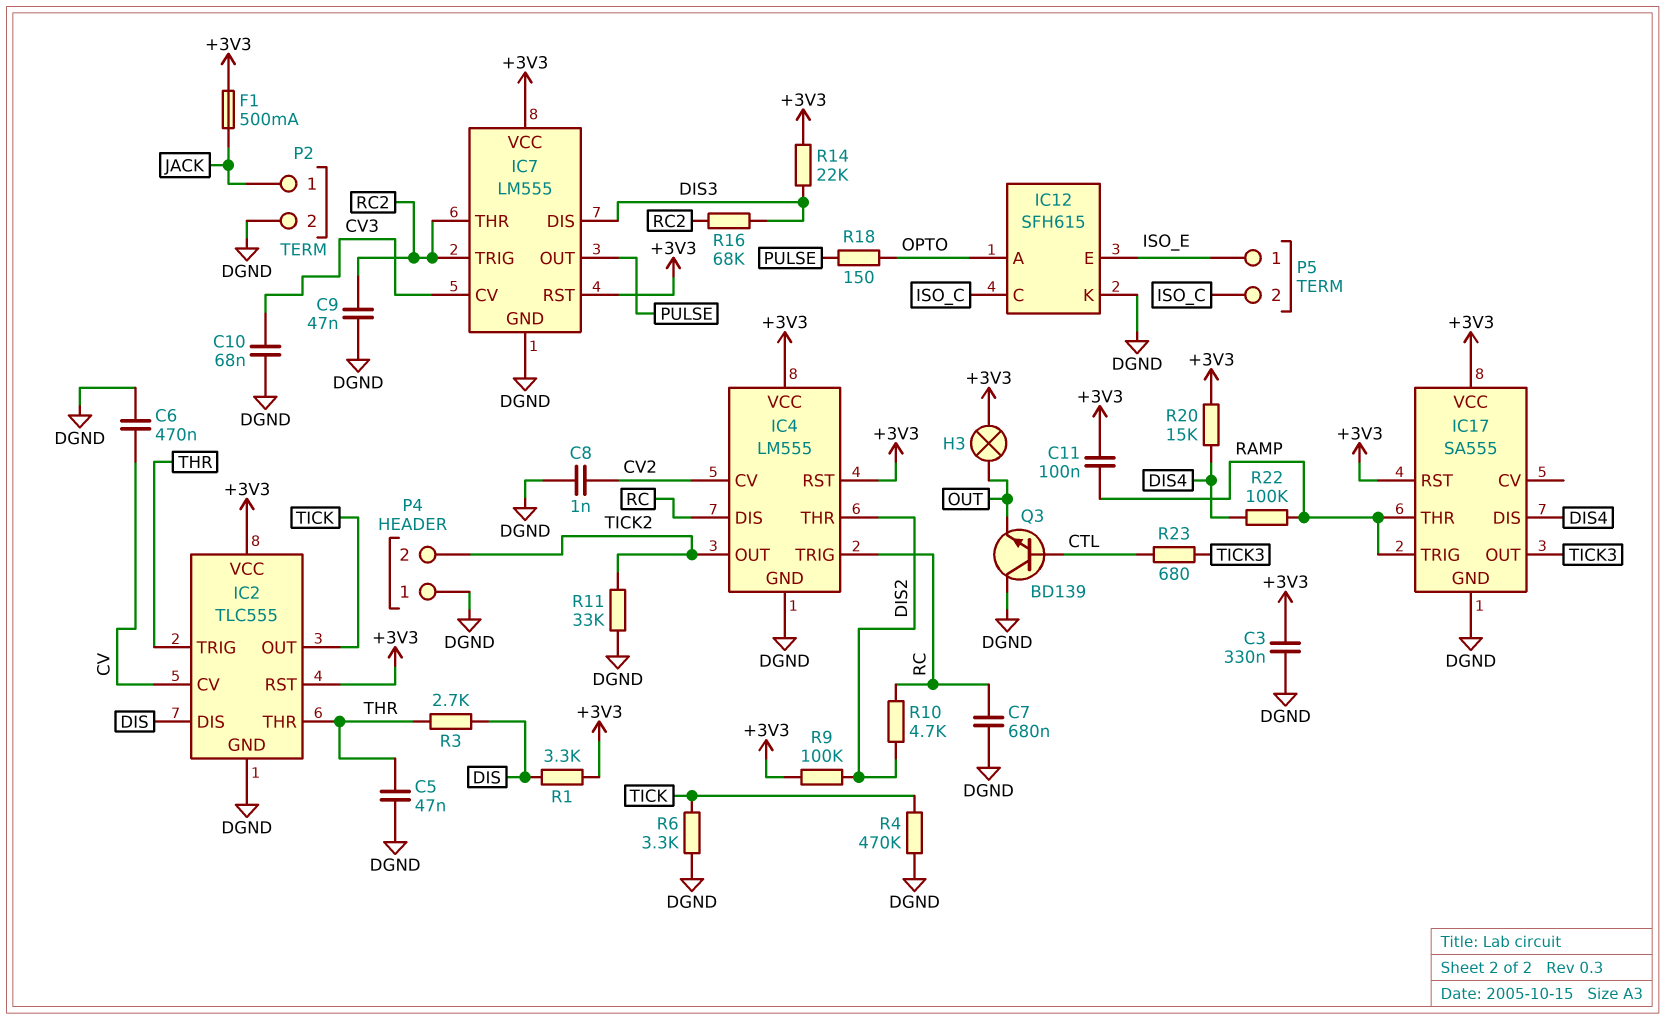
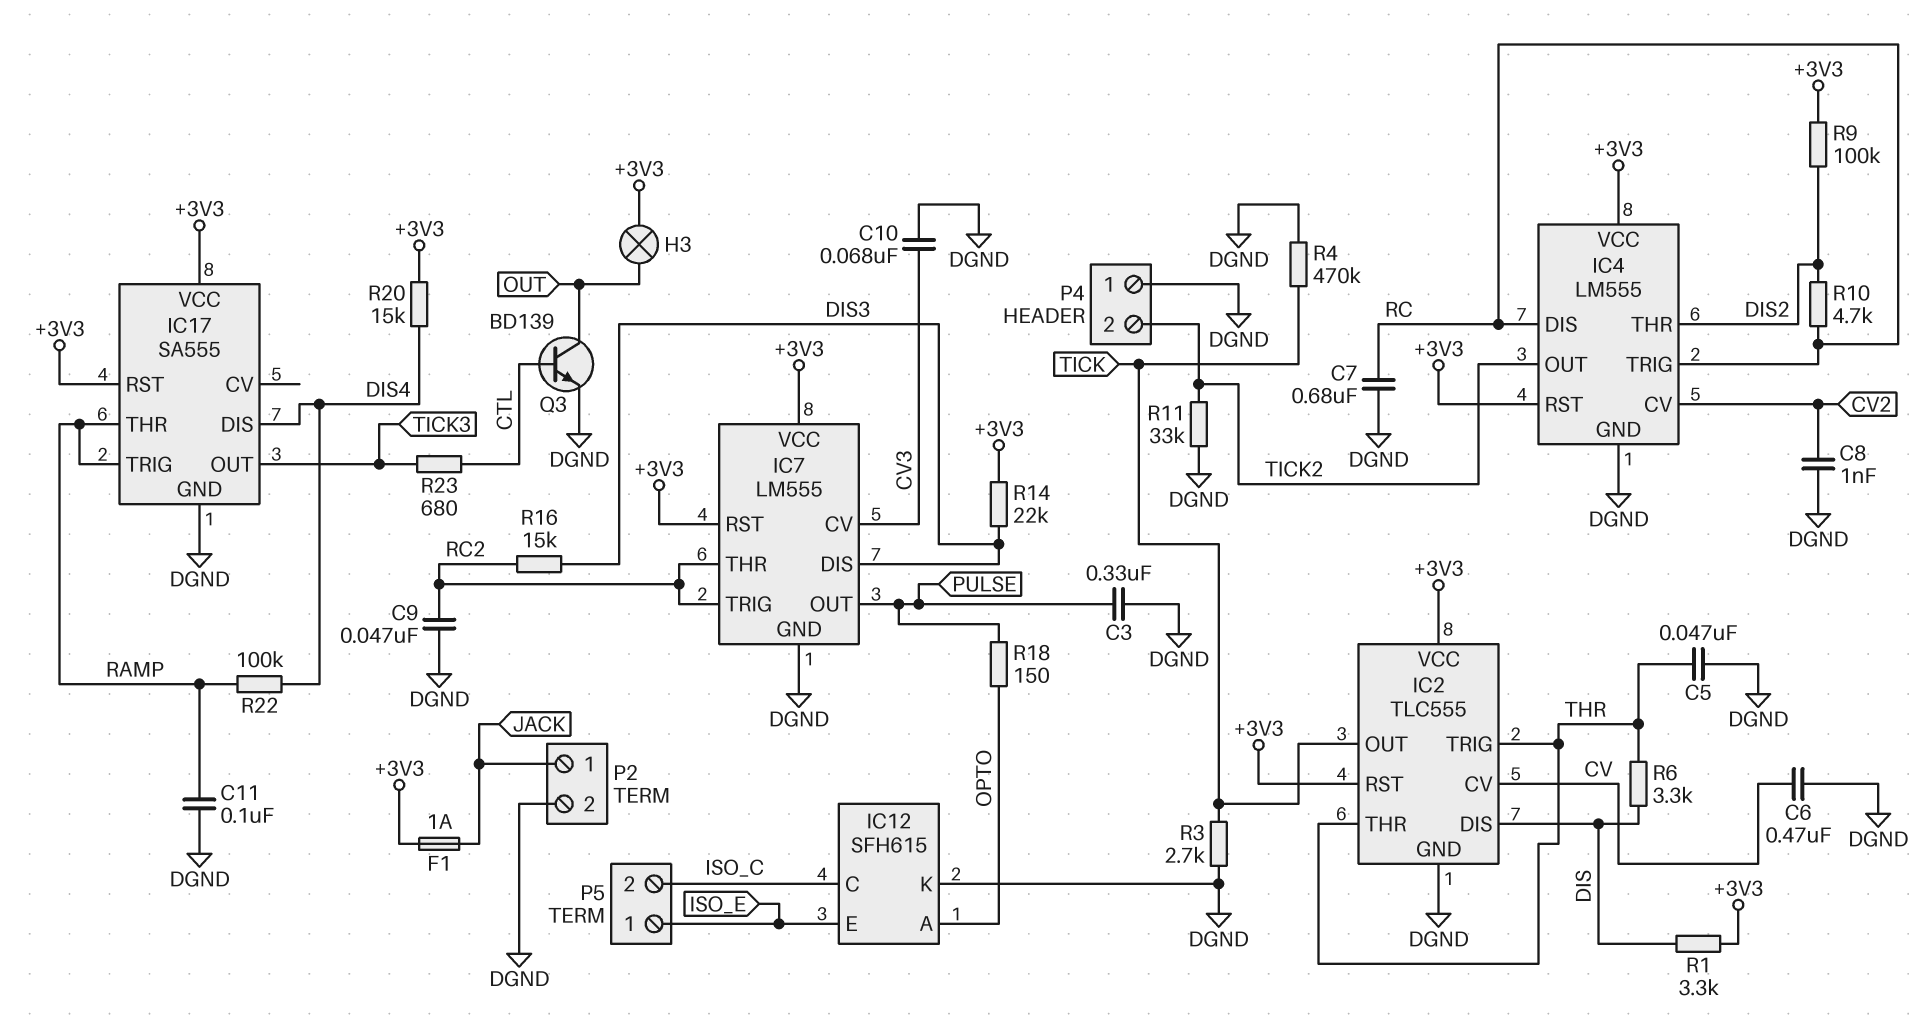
C3: 330nF (+3V3, DGND) -> 330nF (DGND, PULSE)
C11: 100nF (+3V3, RAMP) -> 100nF (DGND, RAMP)
F1: 500mA (+3V3, JACK) -> 1A (+3V3, JACK)
Q3: NPN BD139 (B CTL, C DGND, E OUT) -> NPN BD139 (B CTL, C OUT, E DGND)
R3: 2.7k (DIS, THR) -> 2.7k (DGND, TICK)
R6: 3.3k (DGND, TICK) -> 3.3k (DIS, THR)
R16: 68k (DIS3, RC2) -> 15k (DIS3, RC2)

